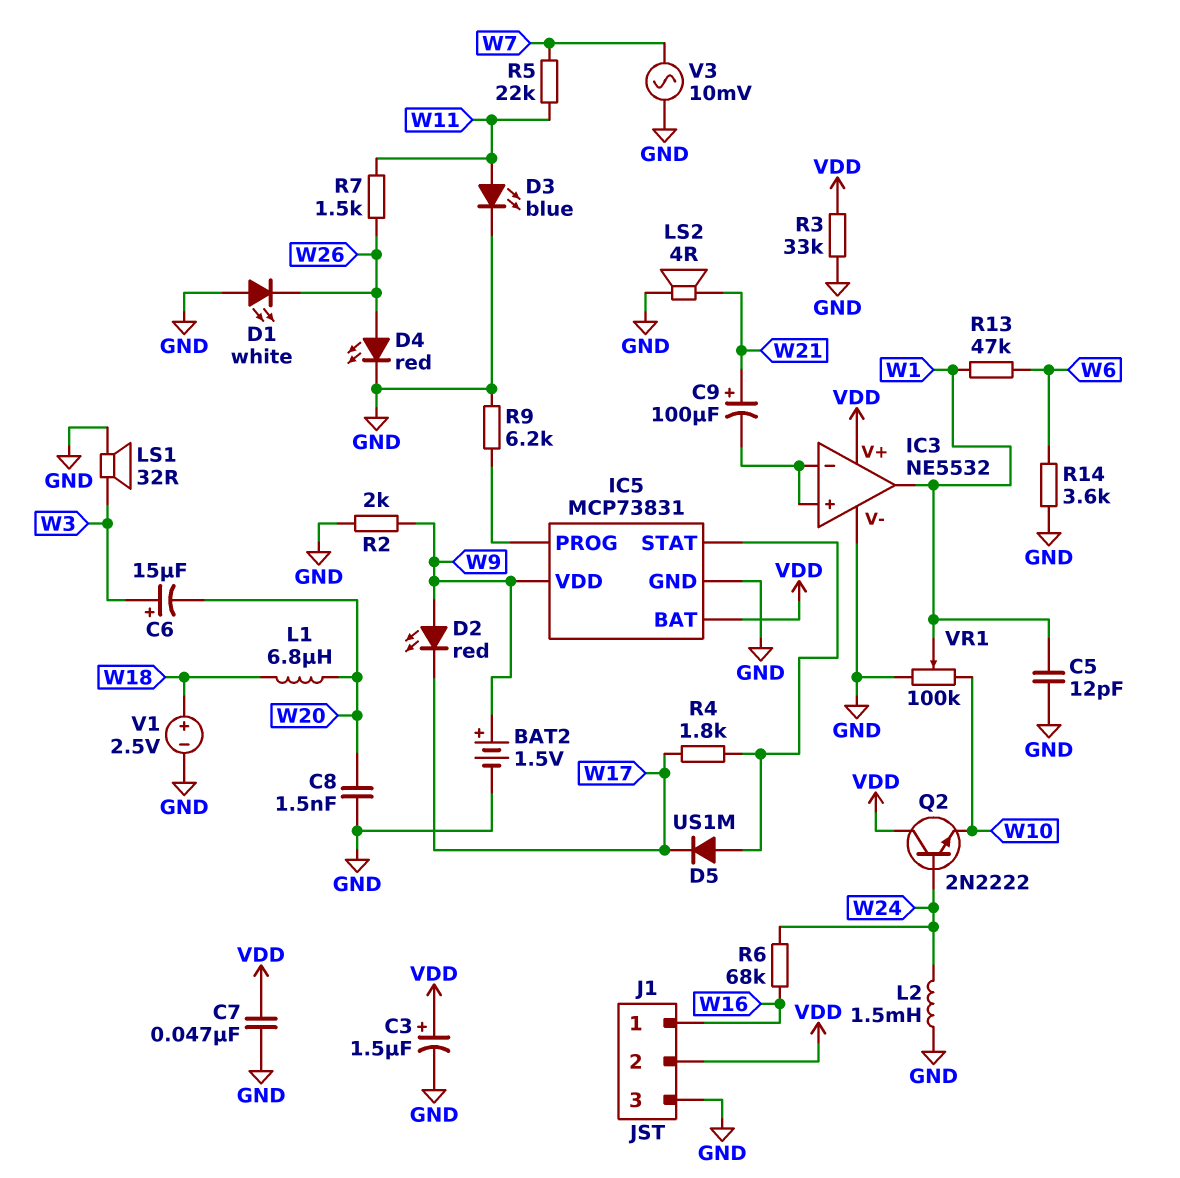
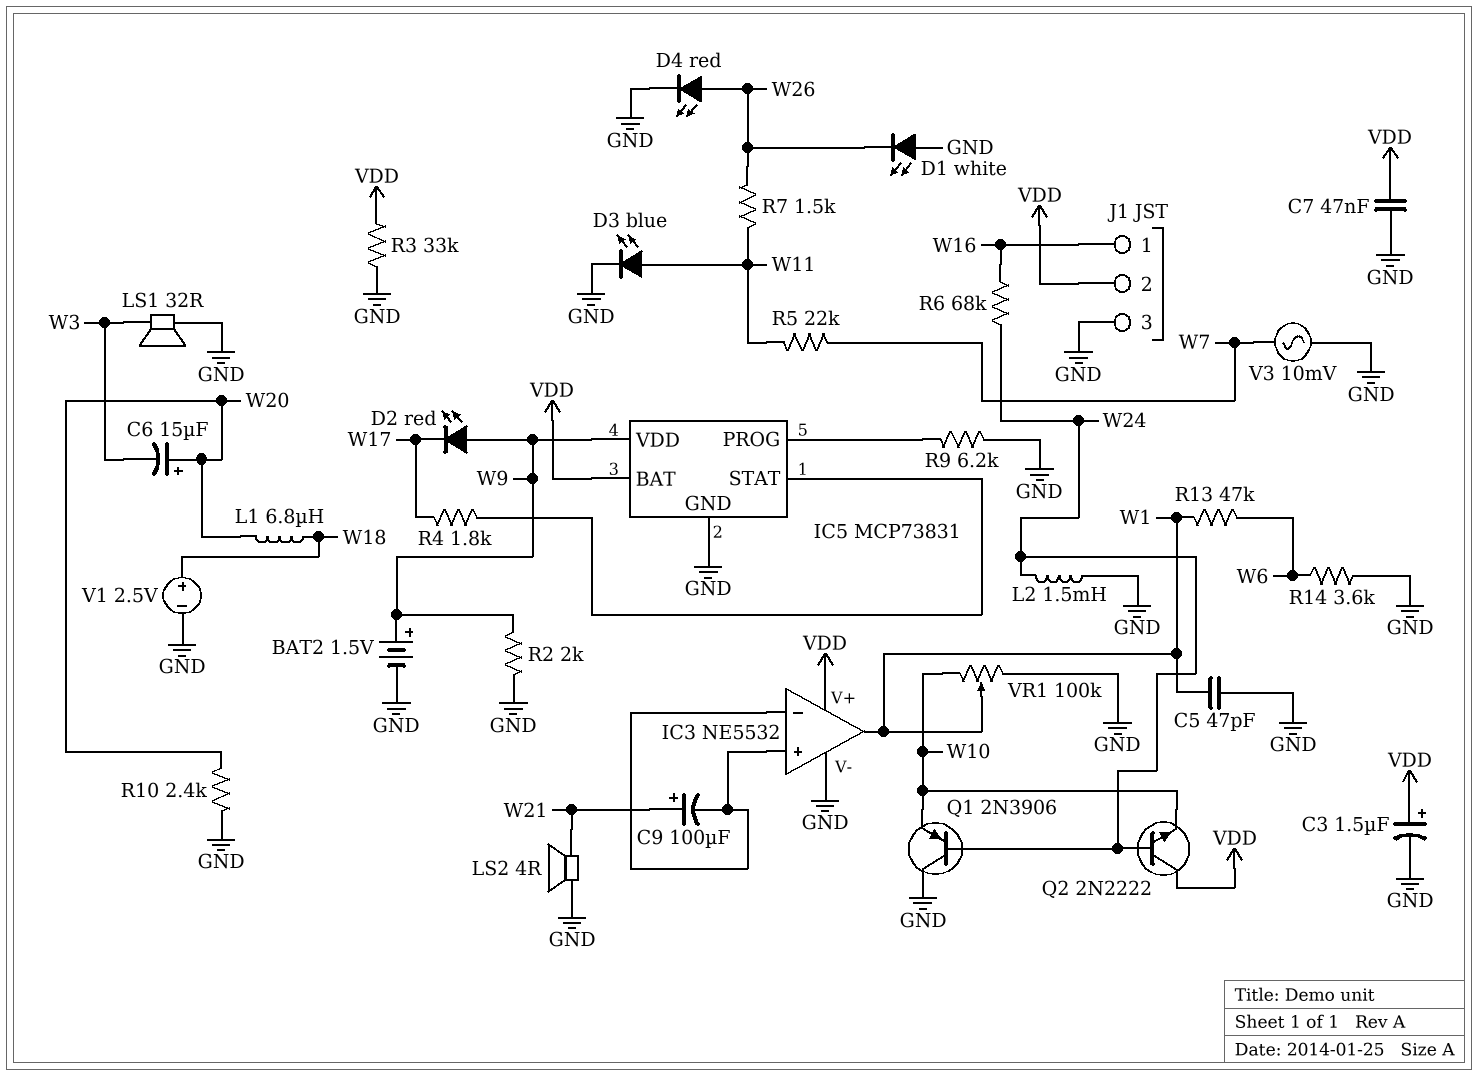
C5: 12pF (GND, W1) -> 47pF (GND, W1)
C6: 15uF (plus W3, minus W20) -> 15uF (plus W20, minus W3)
C8: 1.5nF (GND, W20) -> none
D5: diode US1M (A IC5/STAT, K W17) -> none
Q1: none -> PNP 2N3906 (B W24, C GND, E W10)
R10: none -> 2.4k (GND, W20)

